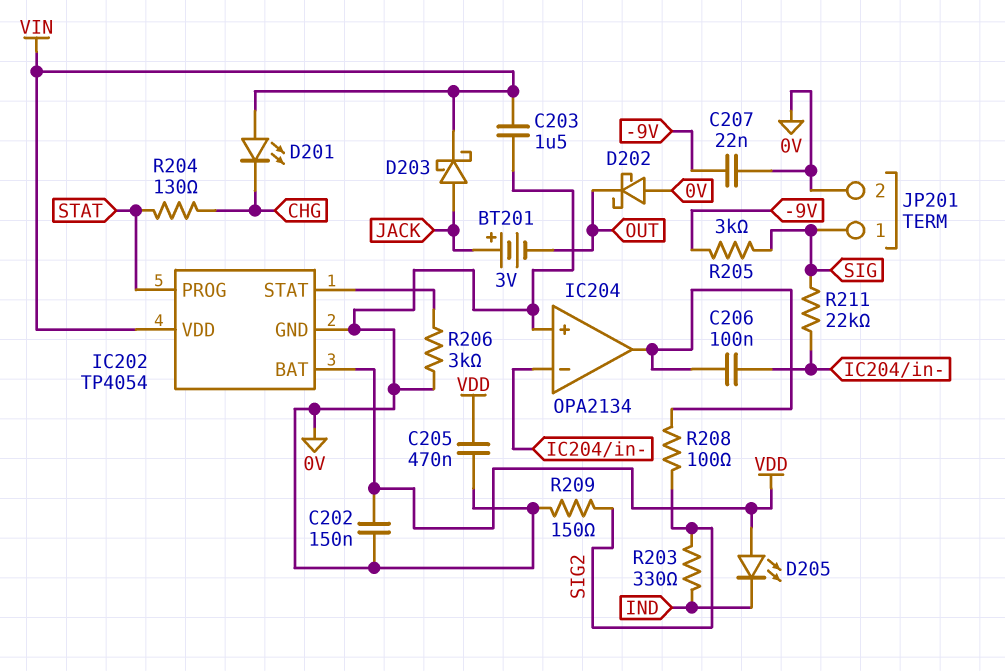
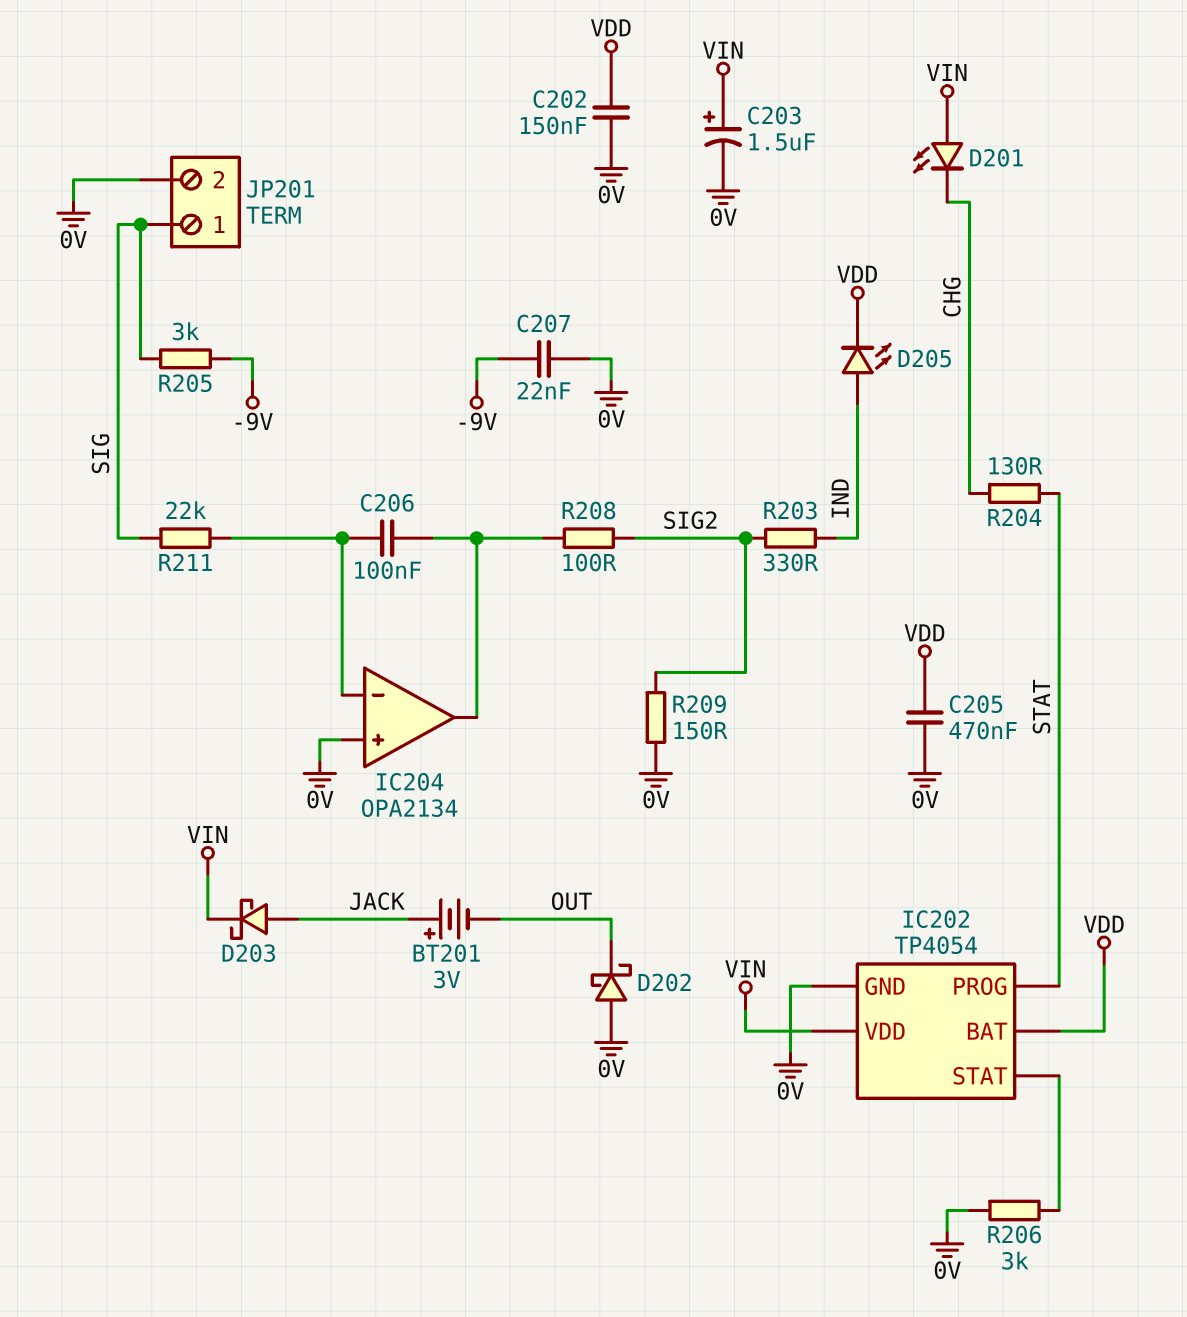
C203: 1.5uF (0V, VIN) -> 1.5uF (plus VIN, minus 0V)
D205: LED (A VDD, K IND) -> LED (A IND, K VDD)

